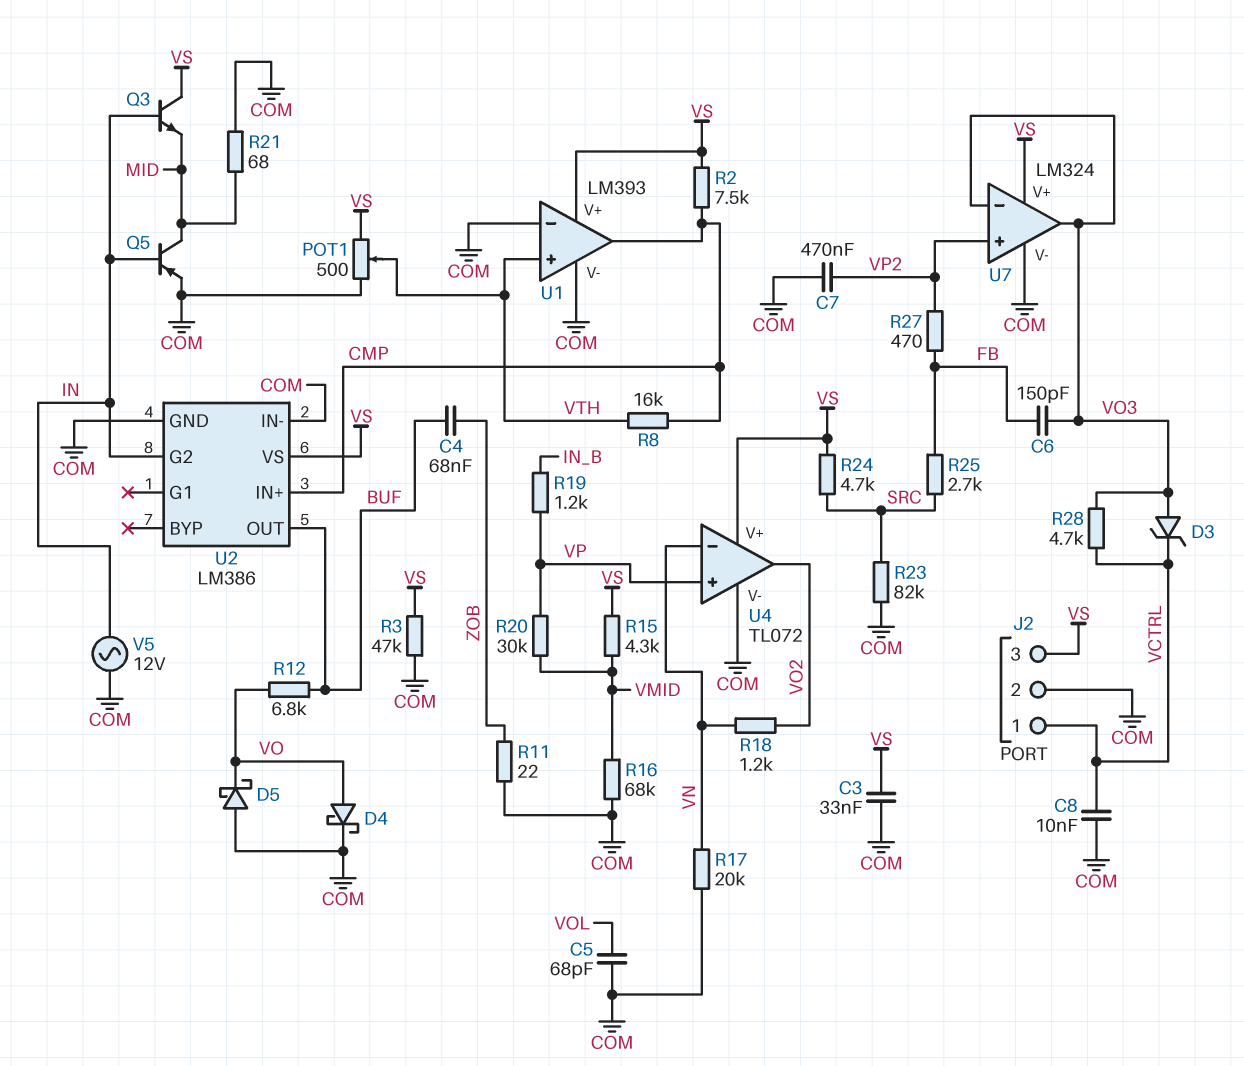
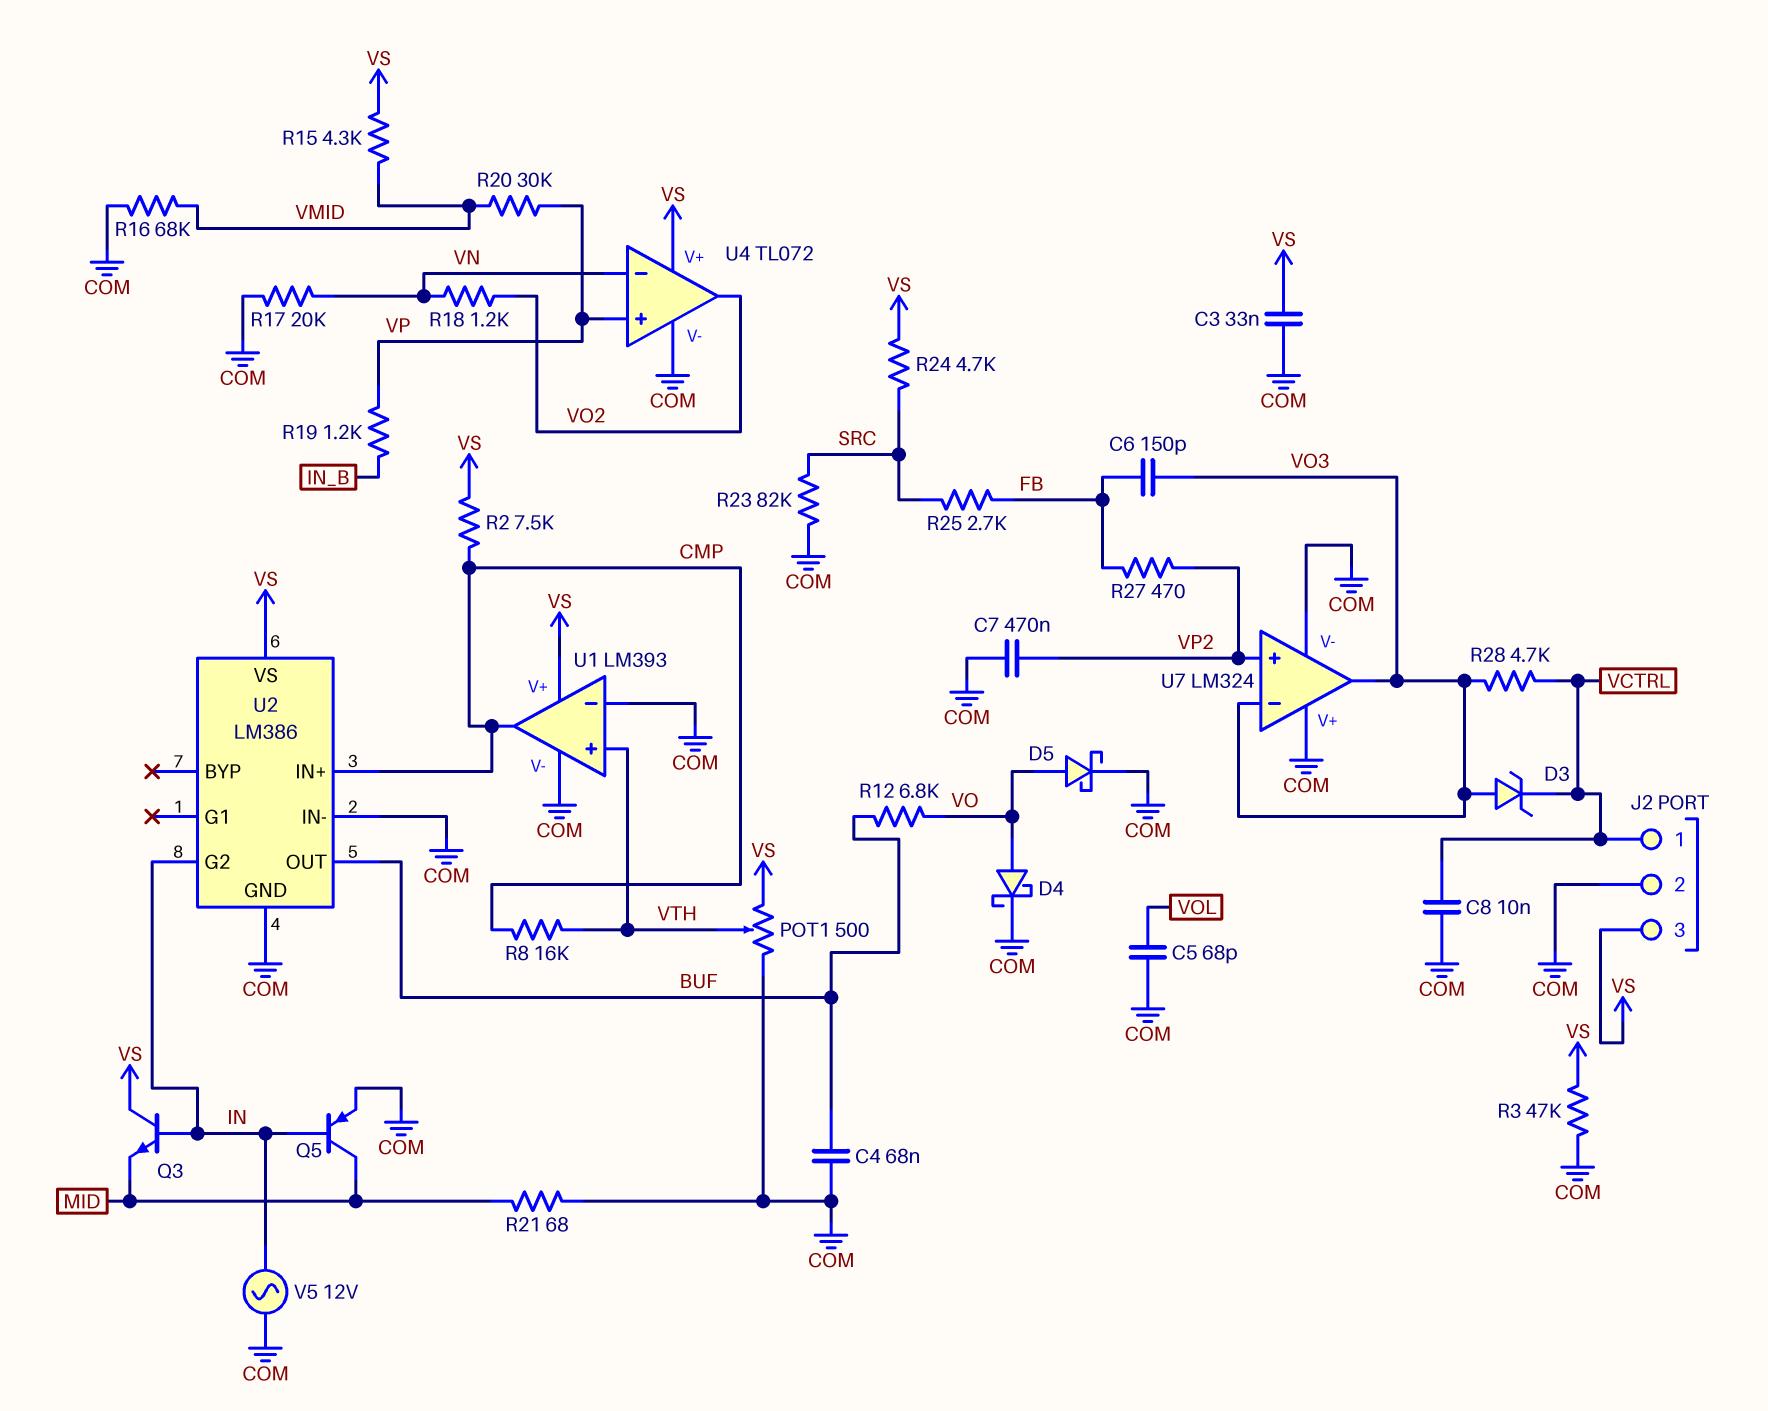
C4: 68nF (BUF, ZOB) -> 68nF (BUF, COM)
D5: schottky (A COM, K VO) -> schottky (A VO, K COM)
R11: 22 (COM, ZOB) -> none
U7 pin V+: VS -> COM

